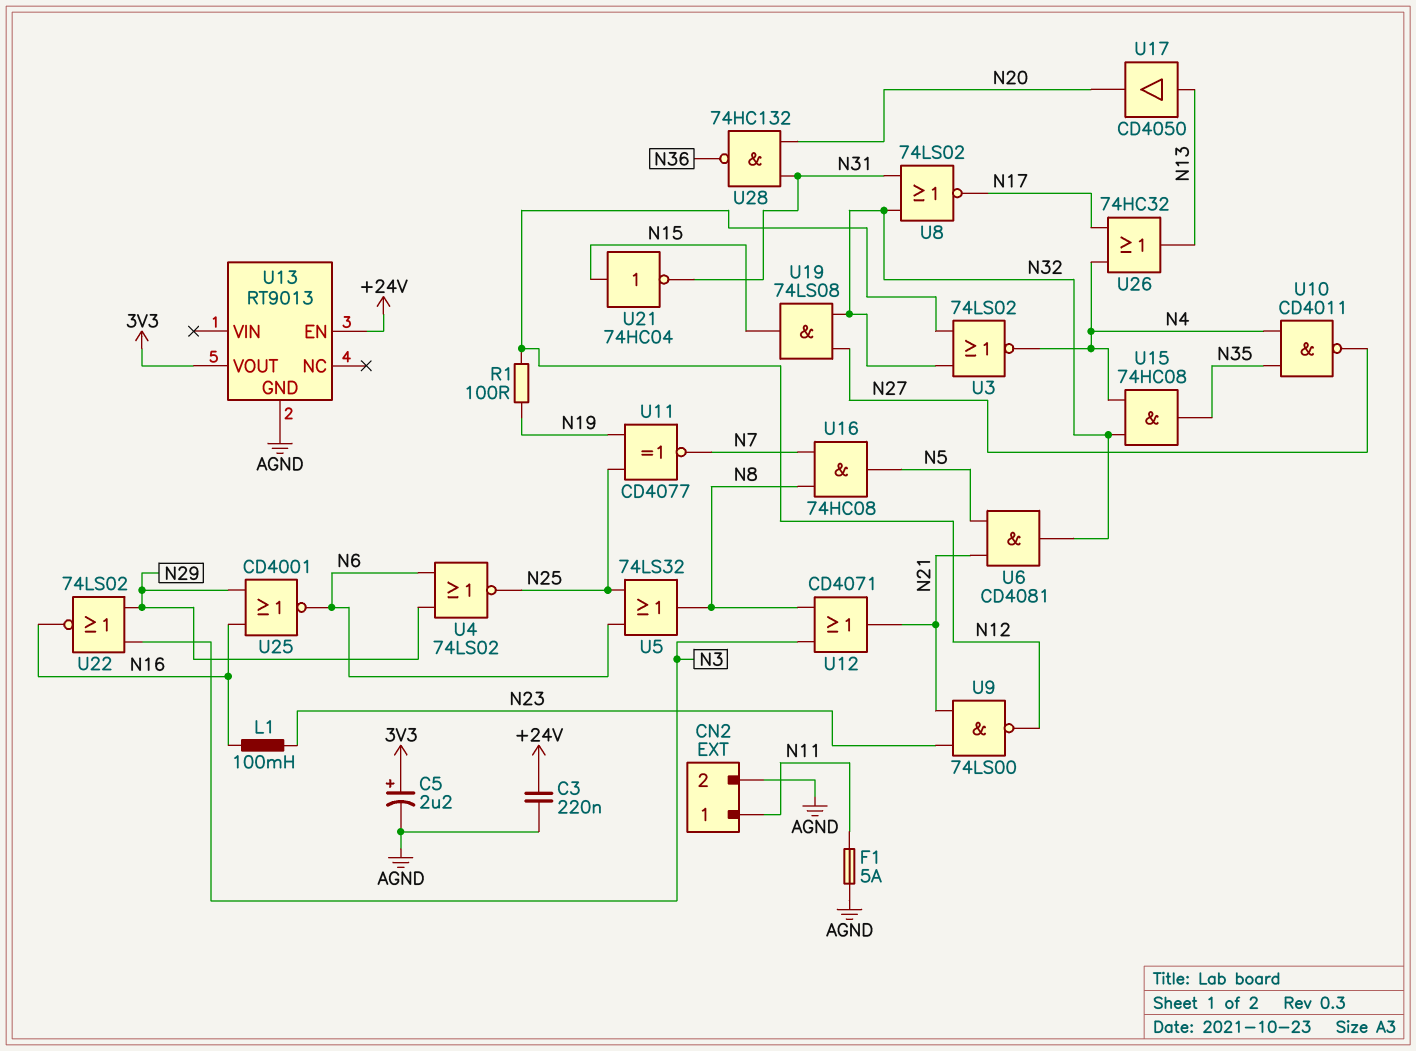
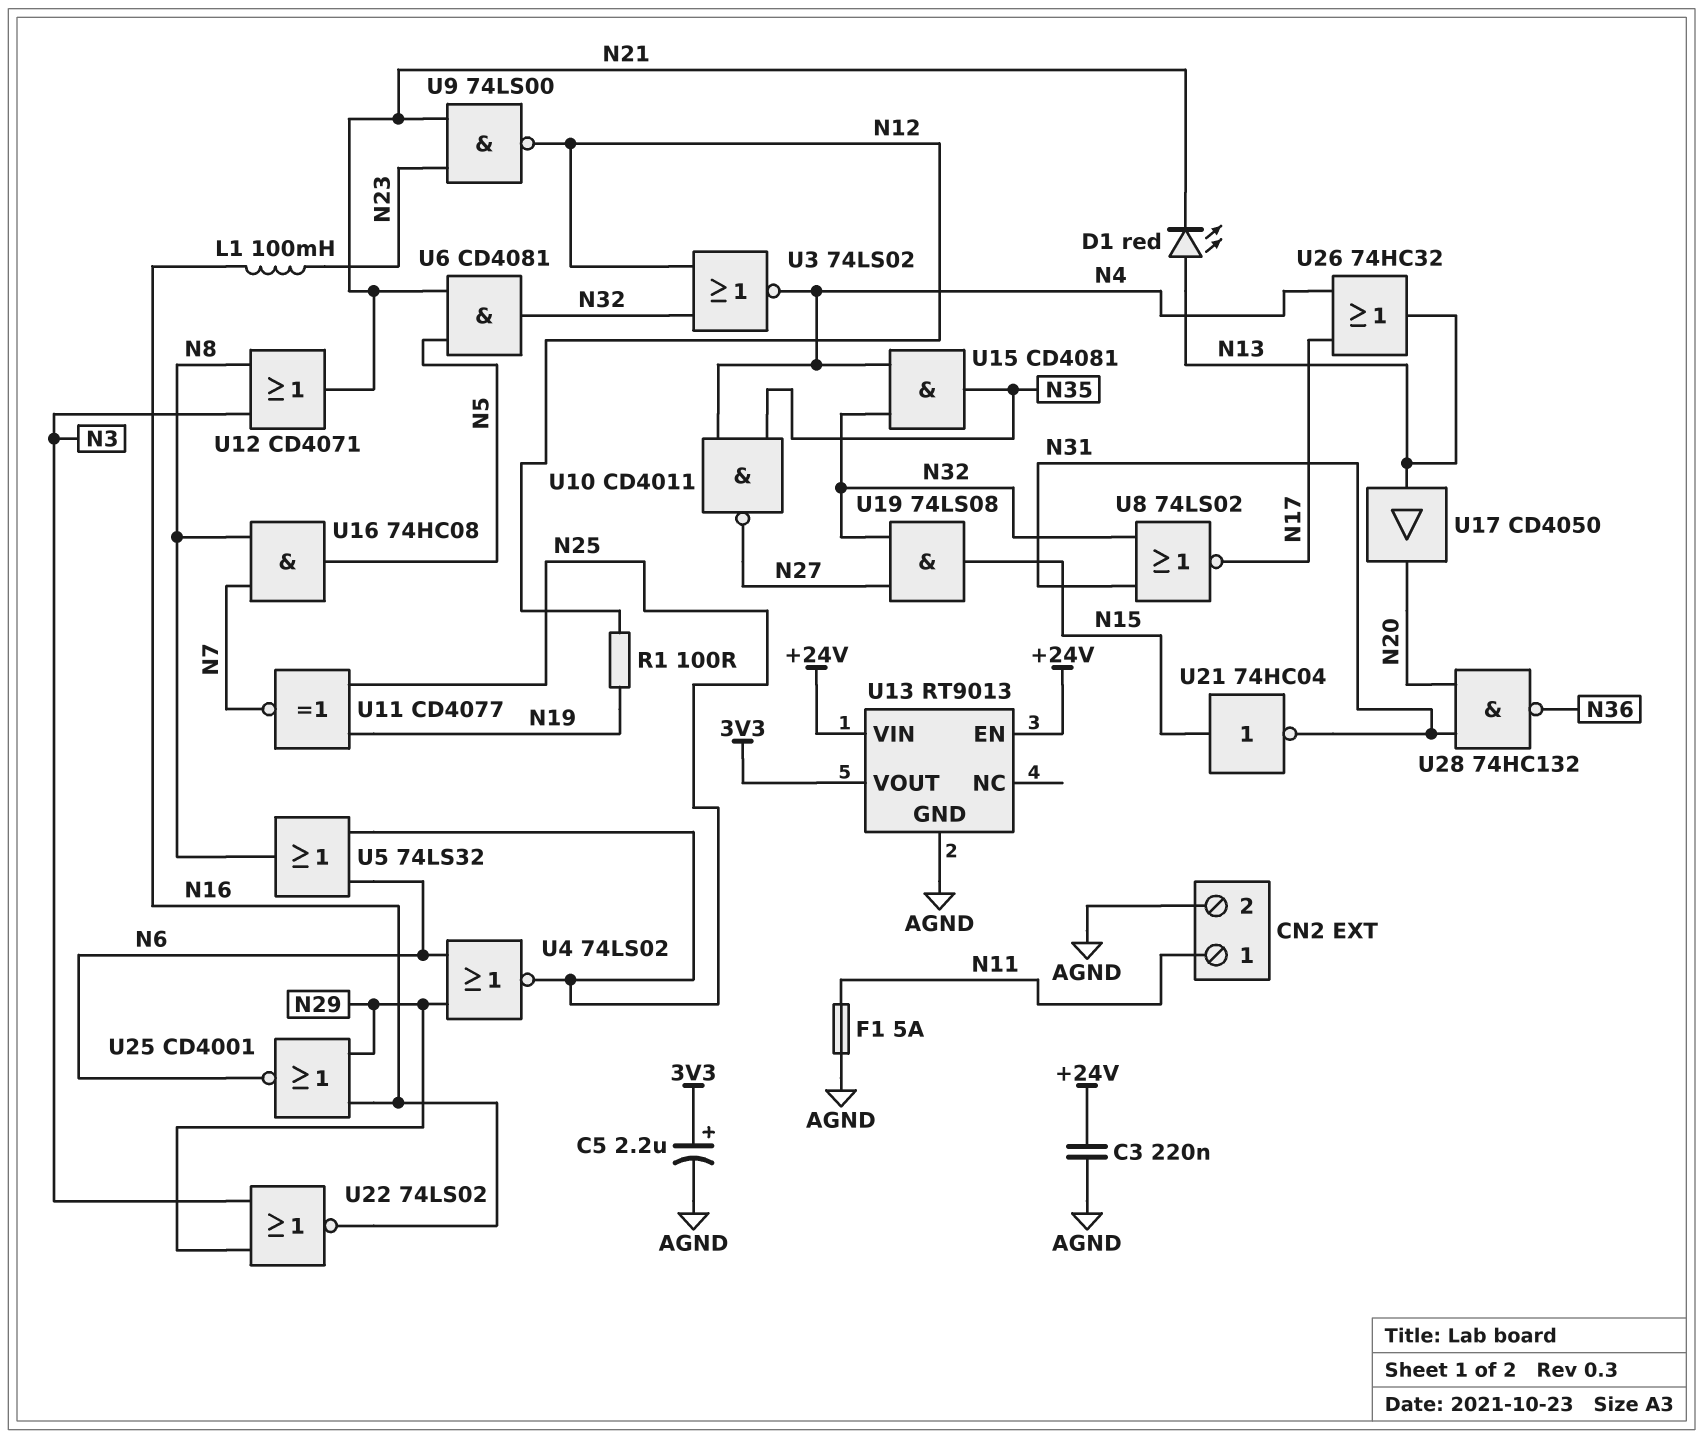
D1: none -> LED red (A N13, K N21)
U13 pin VIN: none -> +24V
U15: AND 74HC08 (in N4, in N32, out N35) -> AND CD4081 (in N4, in N32, out N35)

